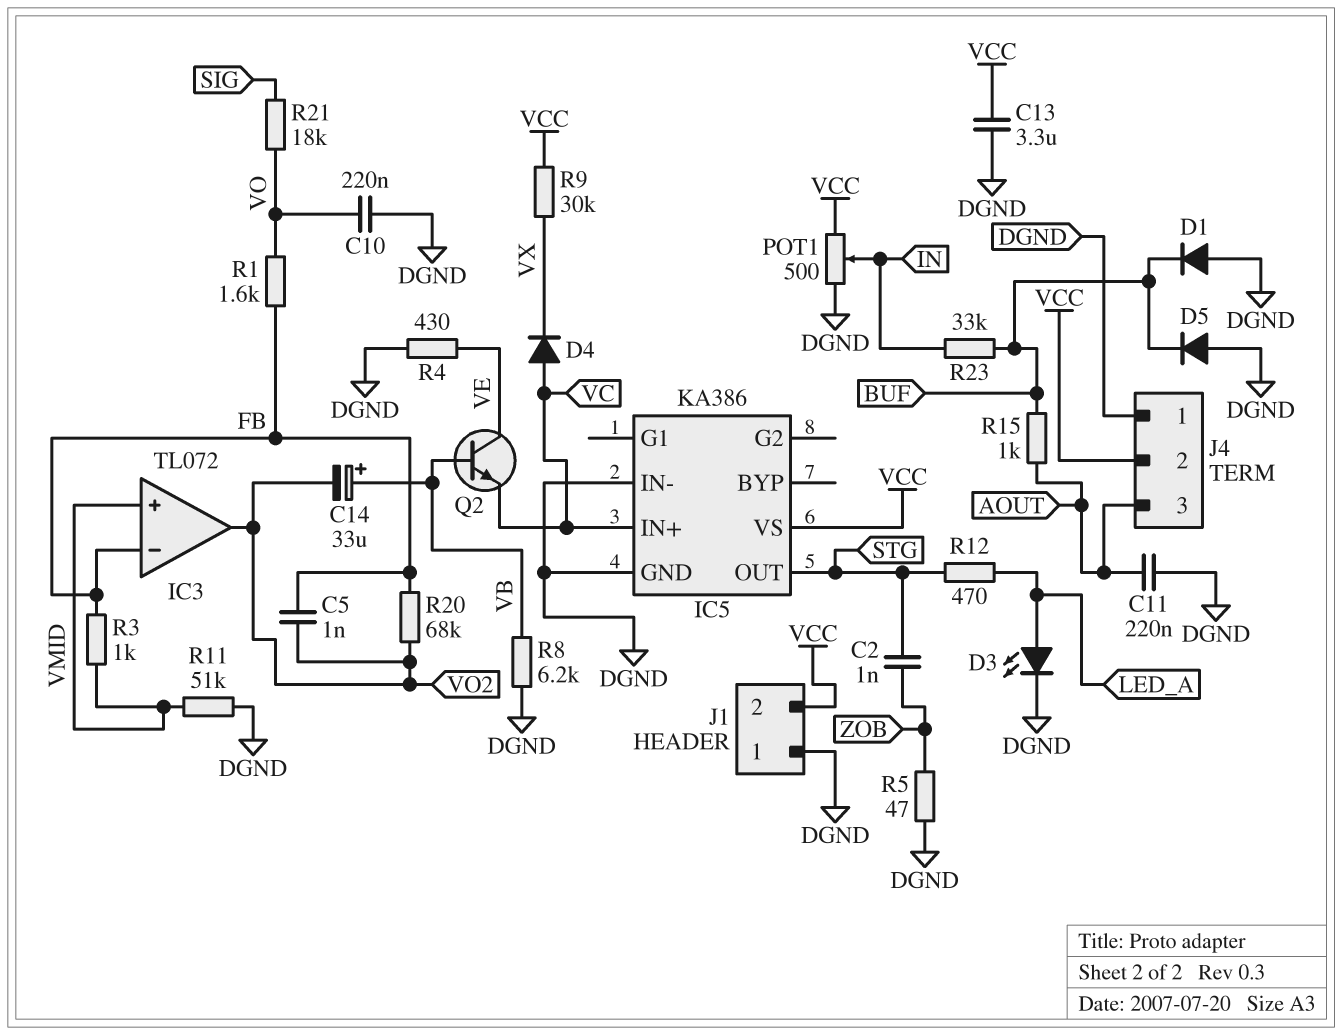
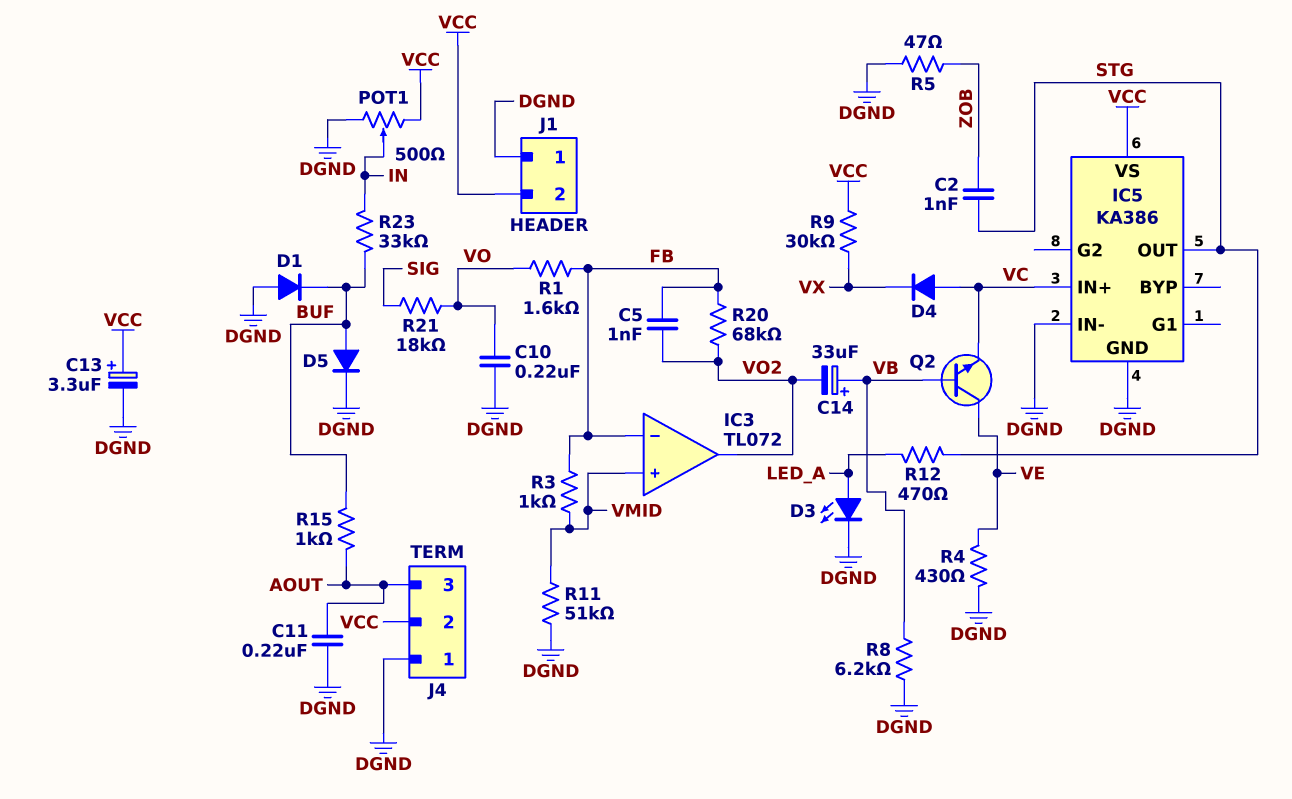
C13: 3.3uF (DGND, VCC) -> 3.3uF (plus VCC, minus DGND)
D5: diode (A DGND, K BUF) -> diode (A BUF, K DGND)

